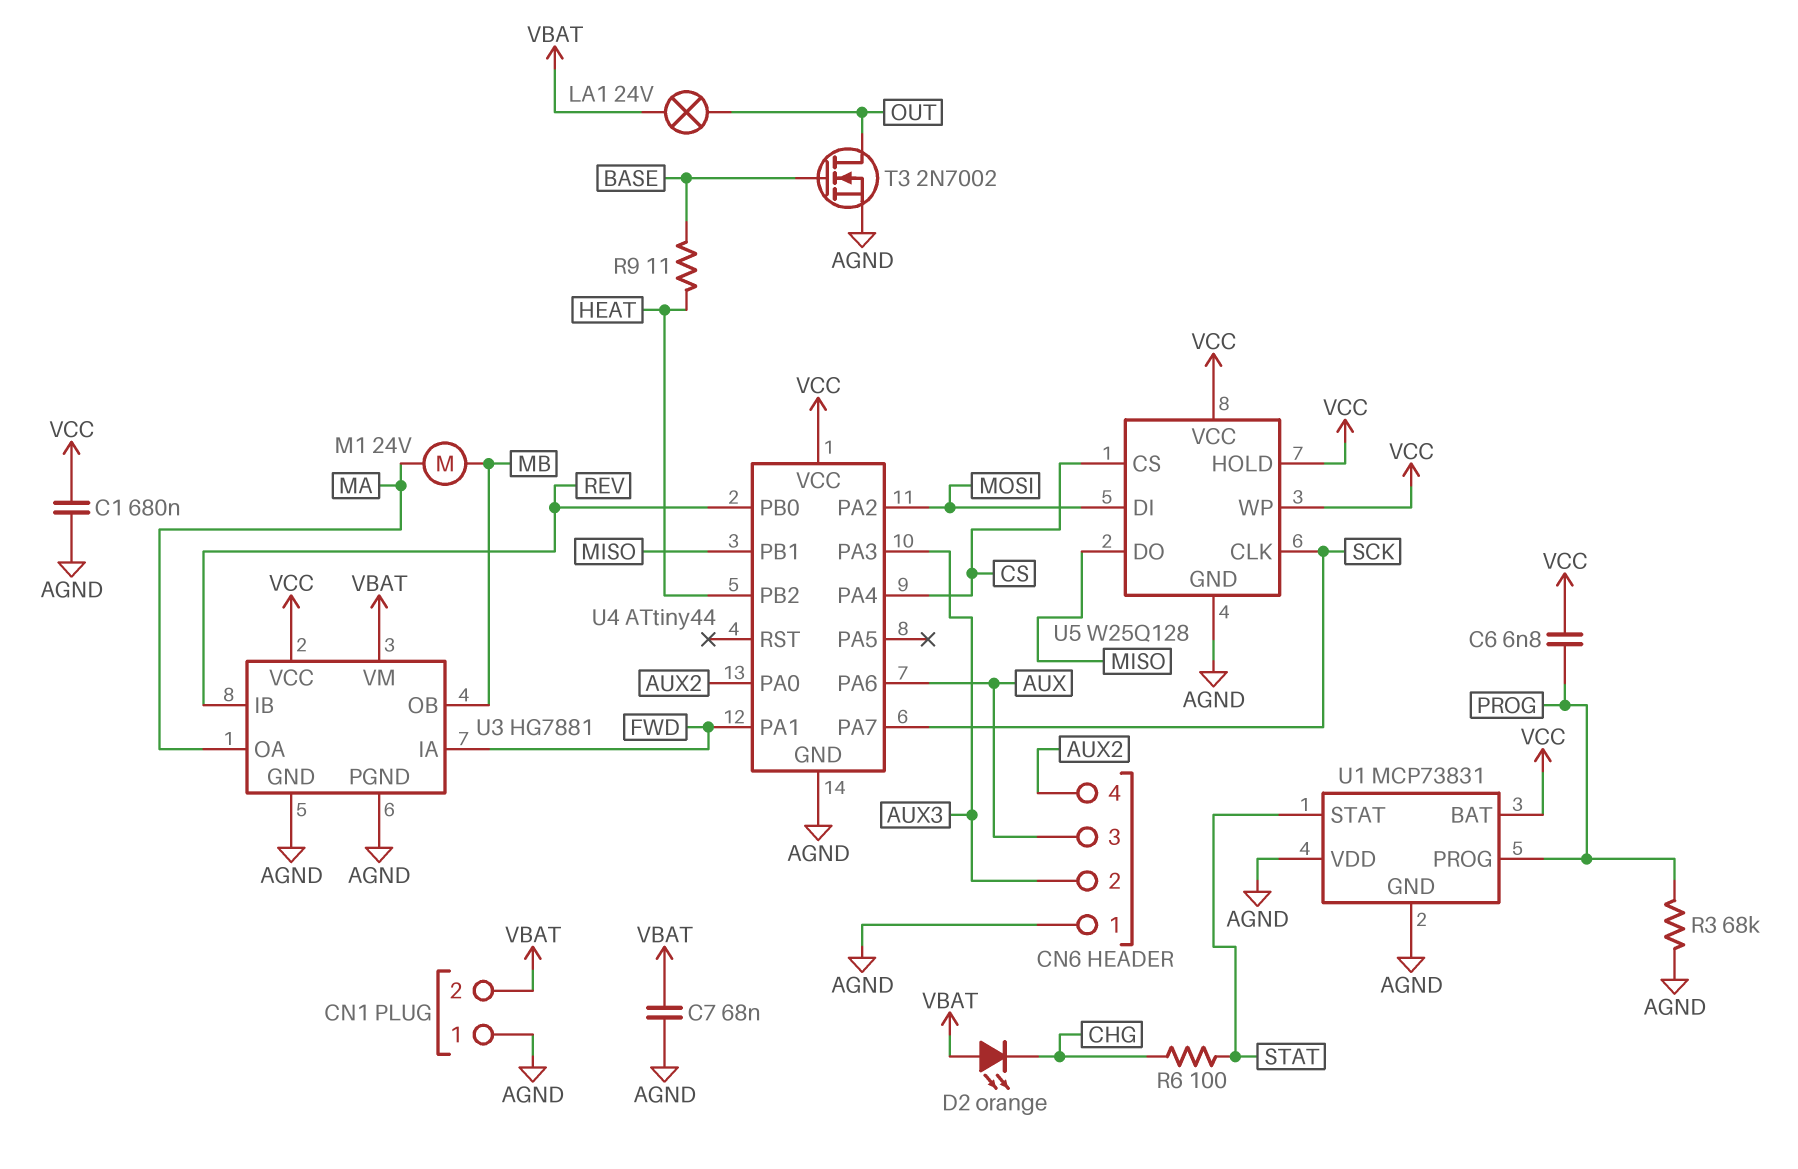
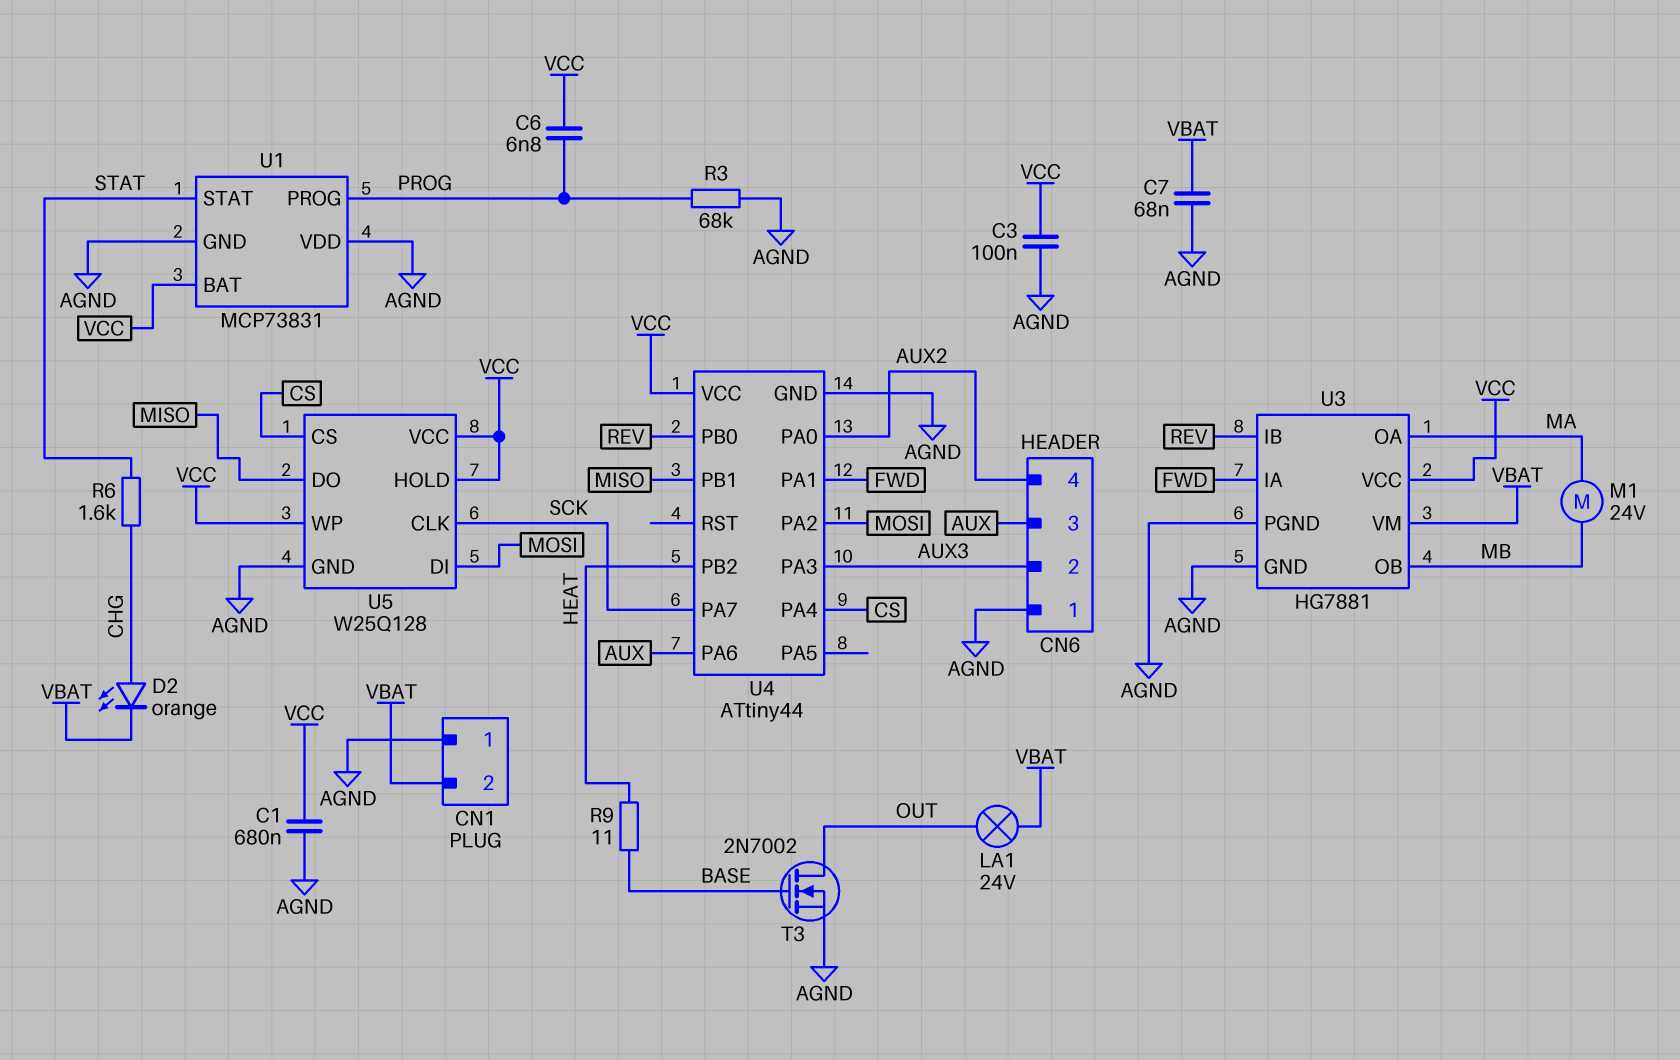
C3: none -> 100nF (AGND, VCC)
D2: LED orange (A VBAT, K CHG) -> LED orange (A CHG, K VBAT)
R6: 100 (CHG, STAT) -> 1.6k (CHG, STAT)

